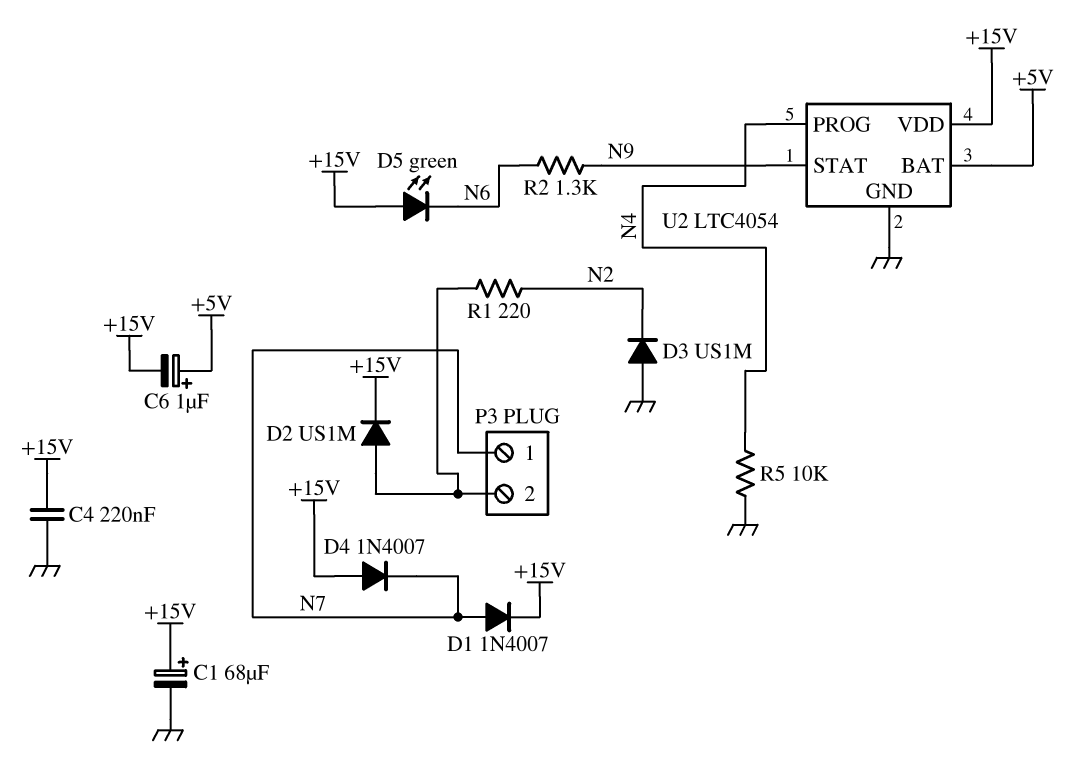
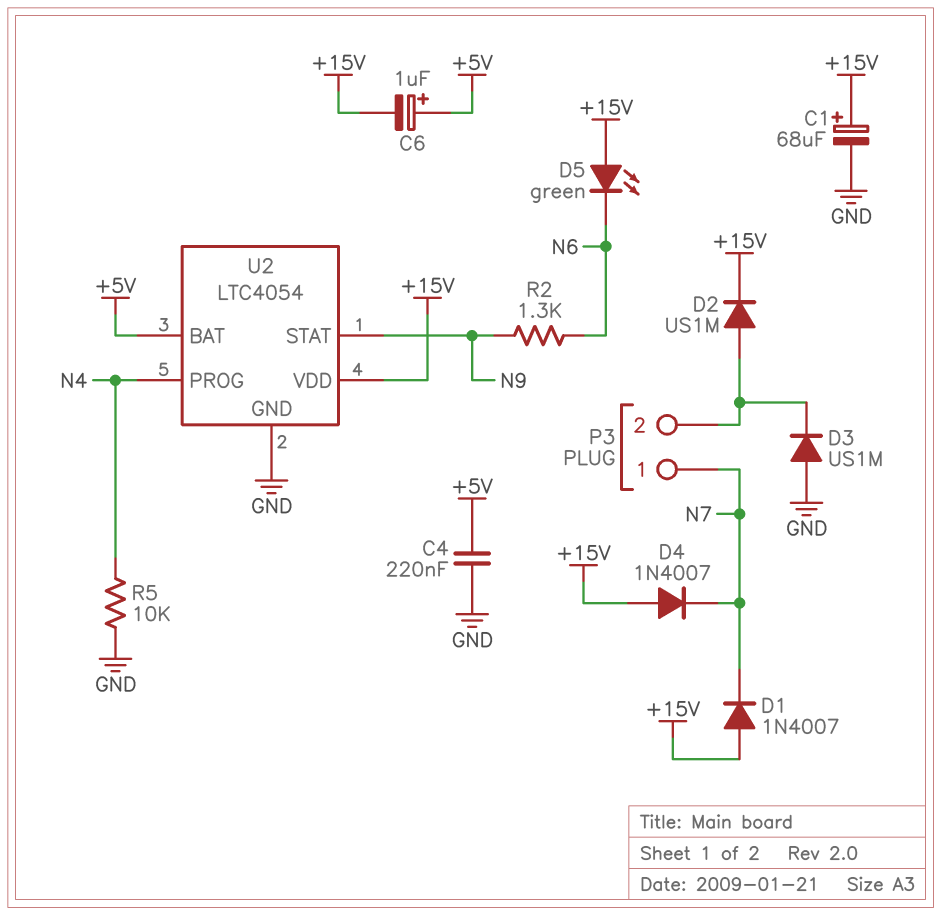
C4: 220nF (+15V, GND) -> 220nF (+5V, GND)
D1: diode 1N4007 (A N7, K +15V) -> diode 1N4007 (A +15V, K N7)
D3: diode US1M (A GND, K N2) -> diode US1M (A GND, K P3/2)
R1: 220 (N2, P3/2) -> none

